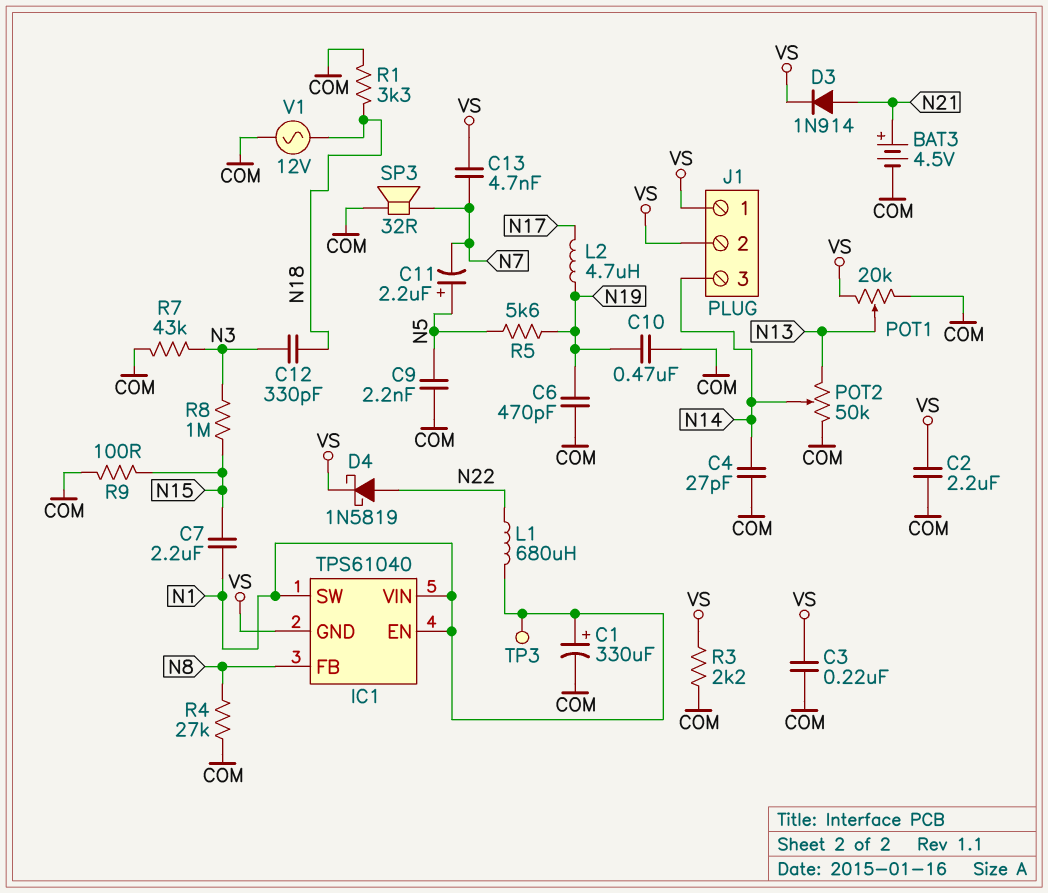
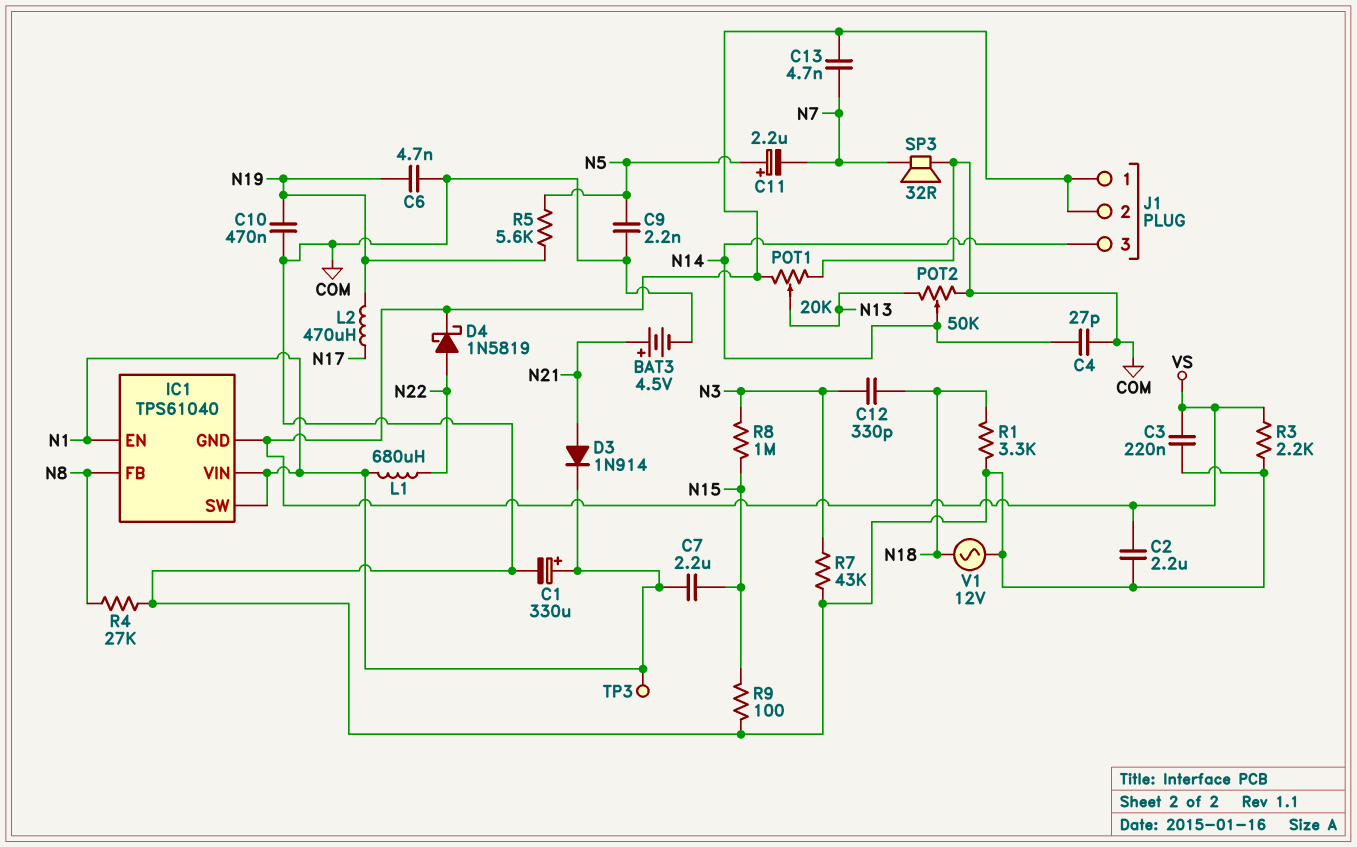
C6: 470pF (COM, N19) -> 4.7nF (COM, N19)
D3: diode 1N914 (A N21, K VS) -> diode 1N914 (A N21, K N1)
L2: 4.7uH (N17, N19) -> 470uH (N17, N19)

